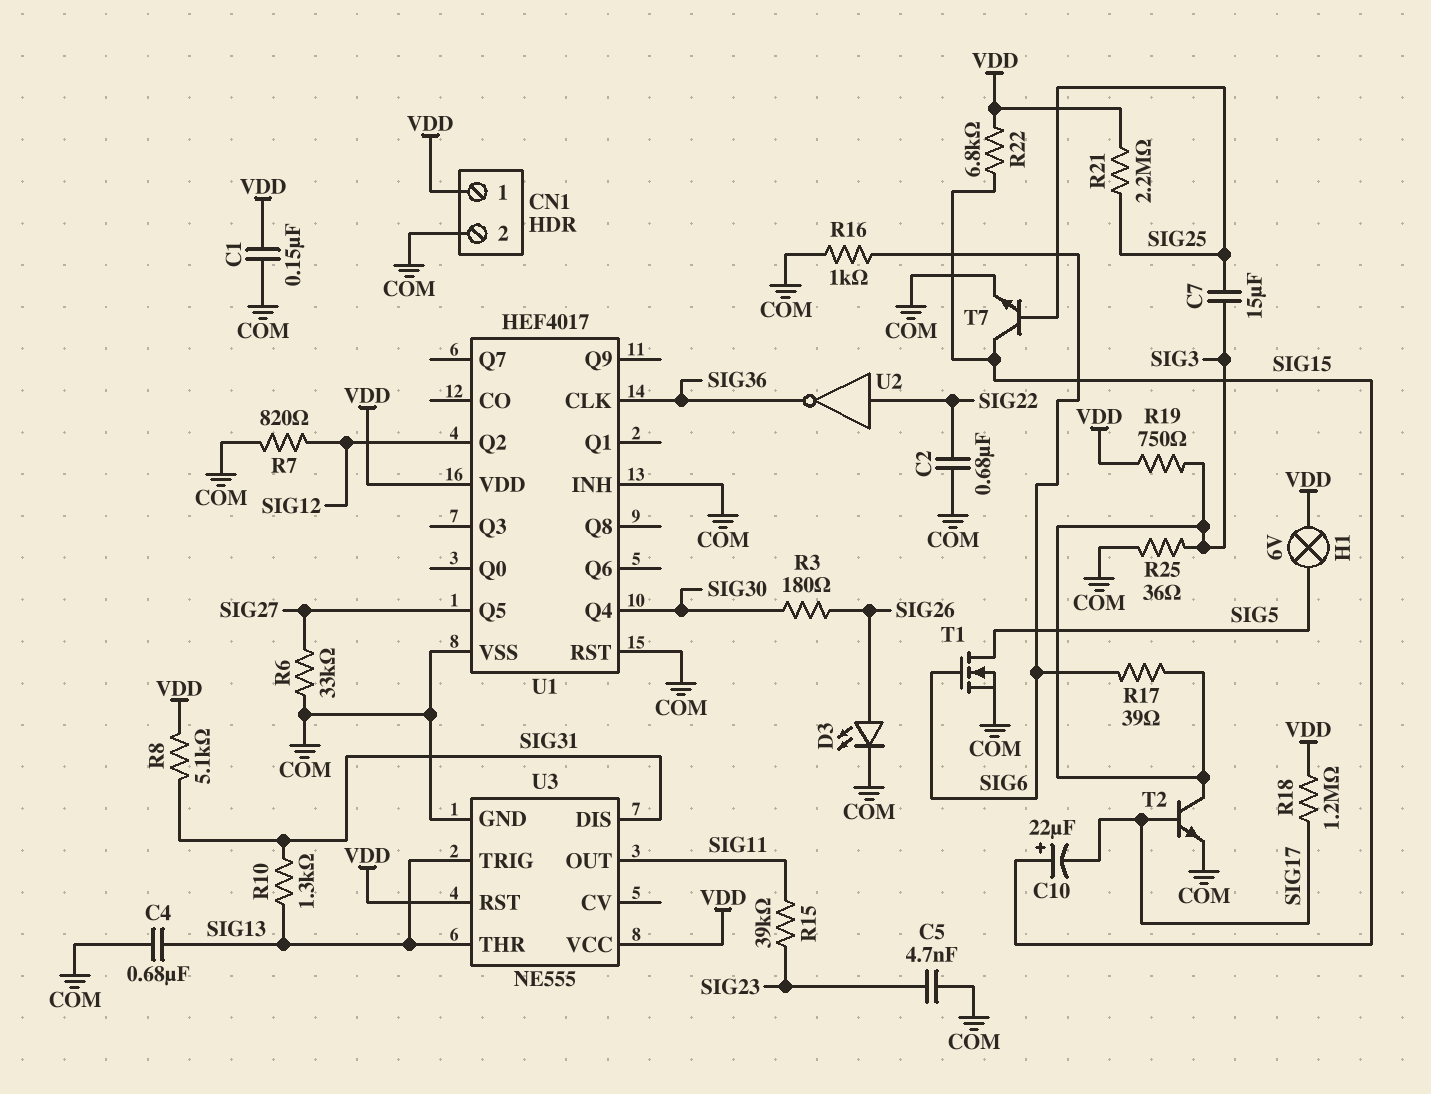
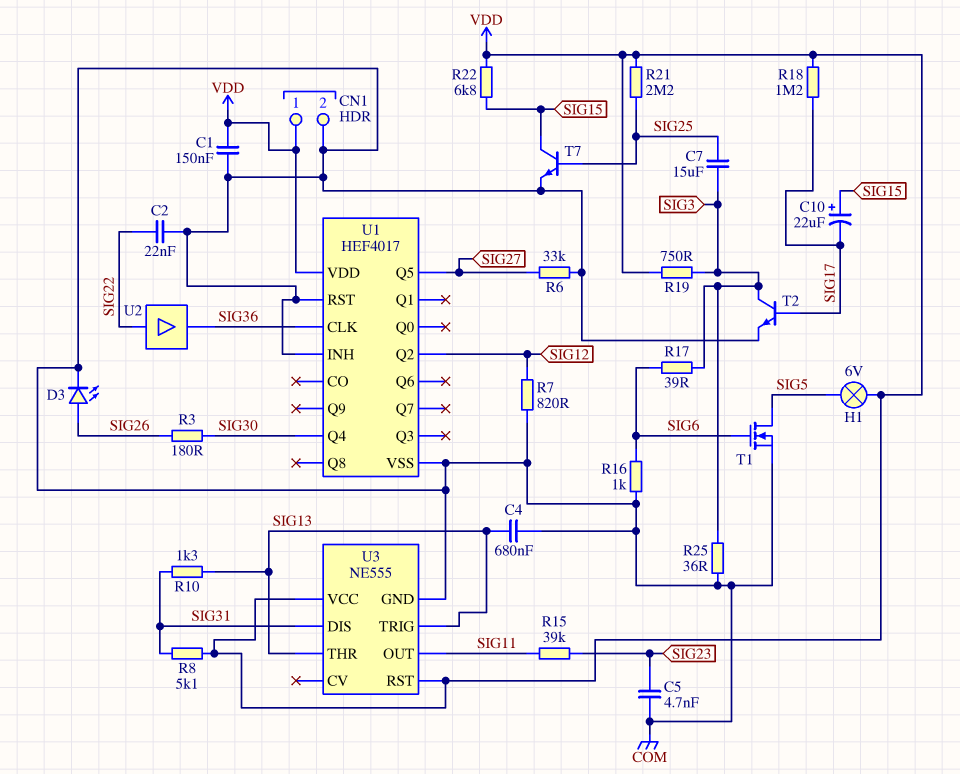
C2: 680nF (COM, SIG22) -> 22nF (COM, SIG22)
U2: NOT (in SIG22, out SIG36) -> buffer (in SIG22, out SIG36)

